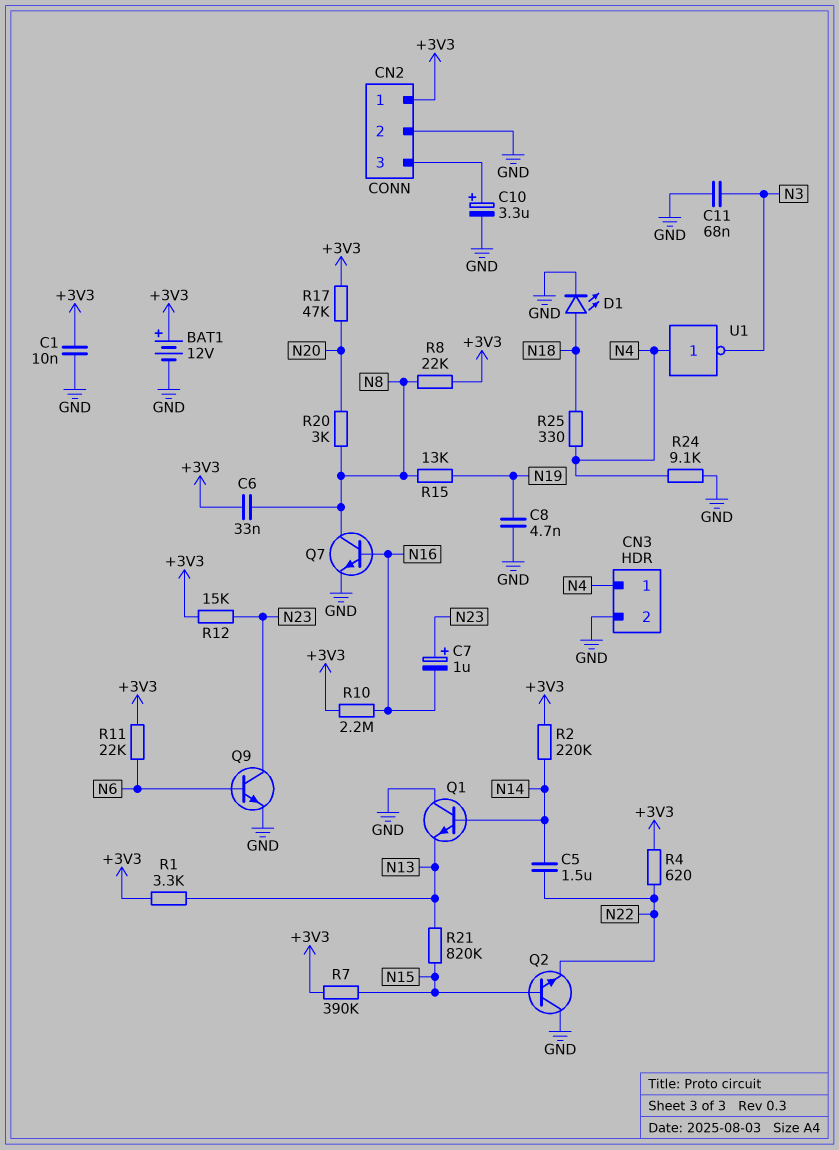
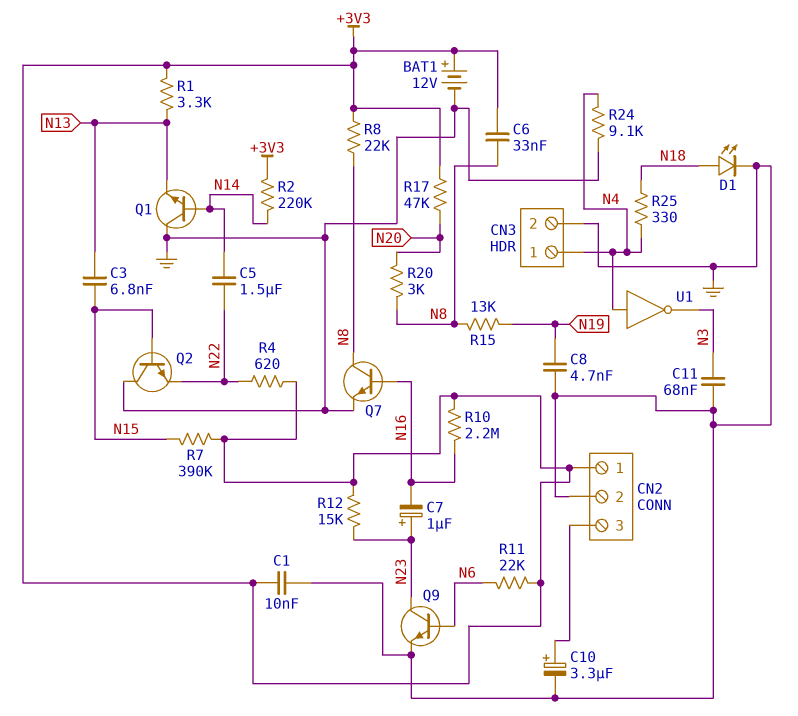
C3: none -> 6.8nF (N13, N15)
R21: 820k (N13, N15) -> none

